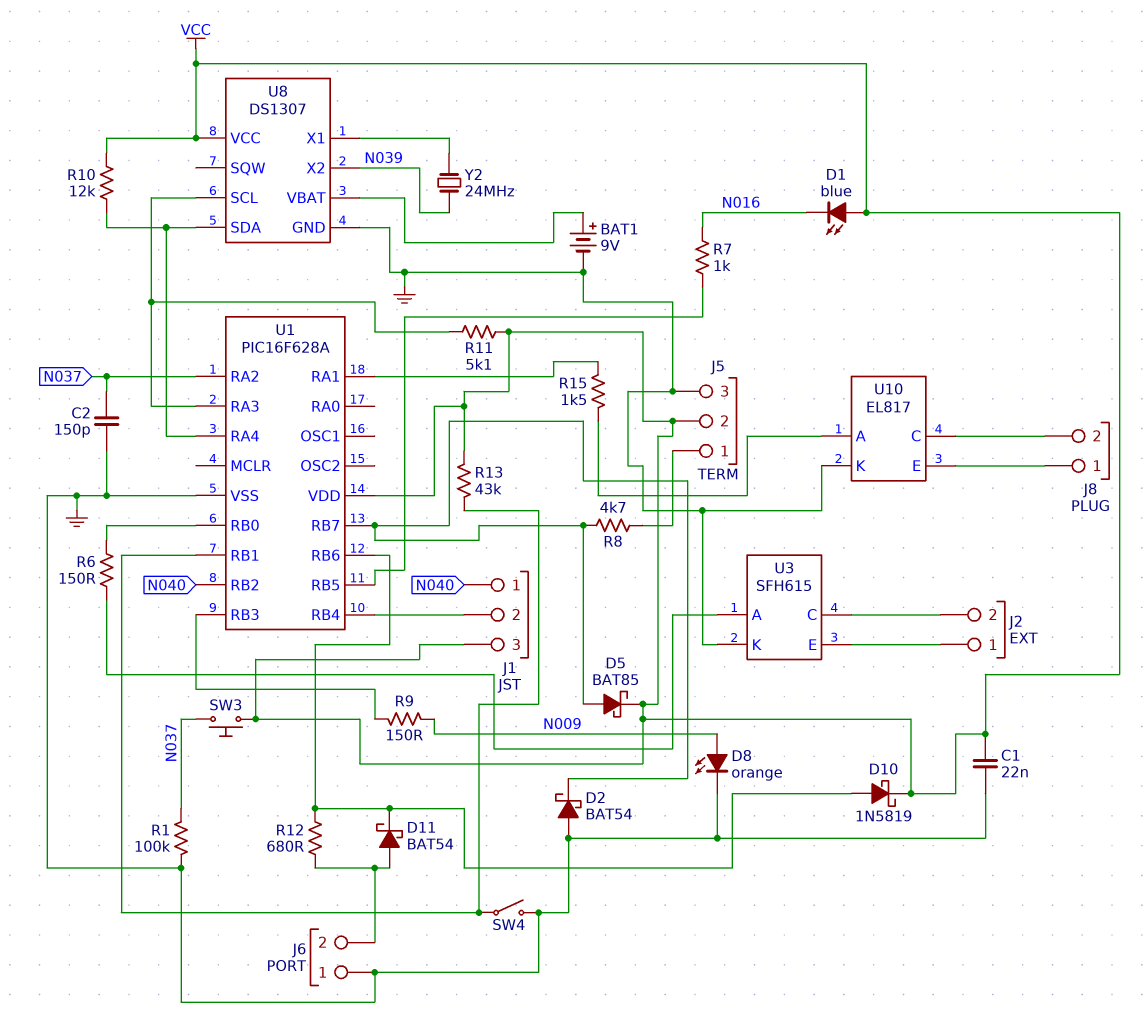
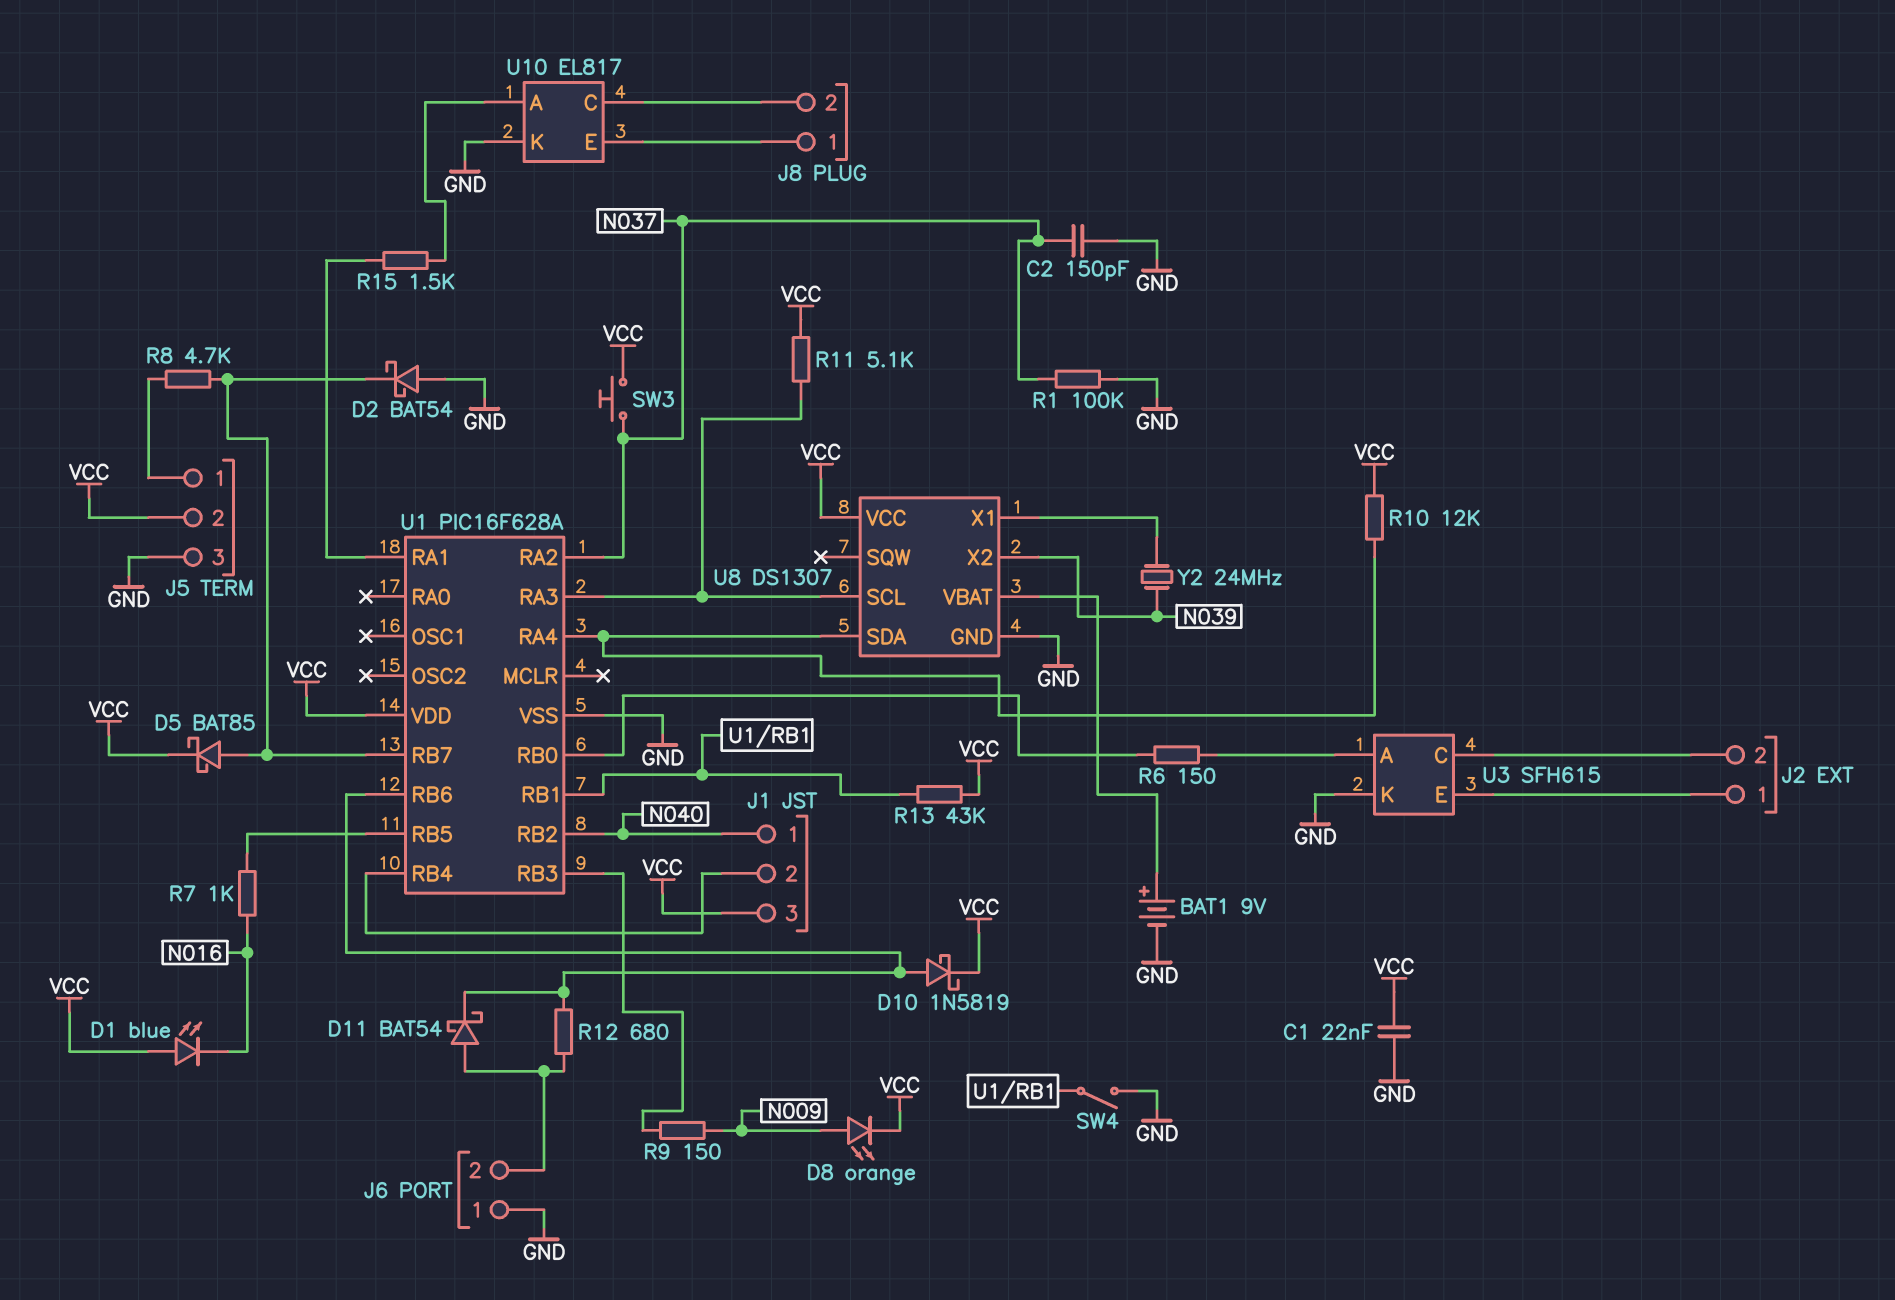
D8: LED orange (A N009, K GND) -> LED orange (A N009, K VCC)

